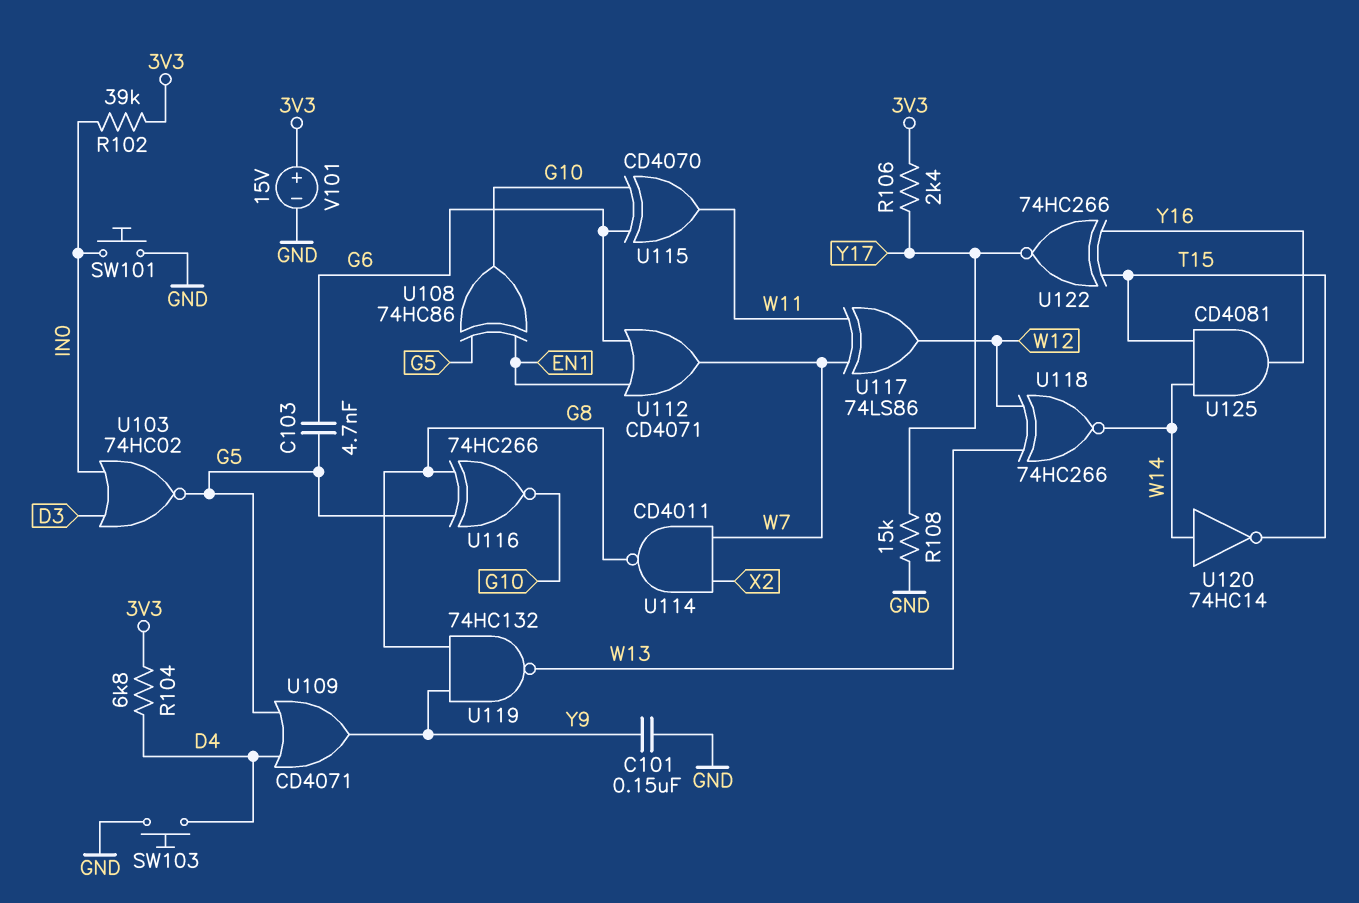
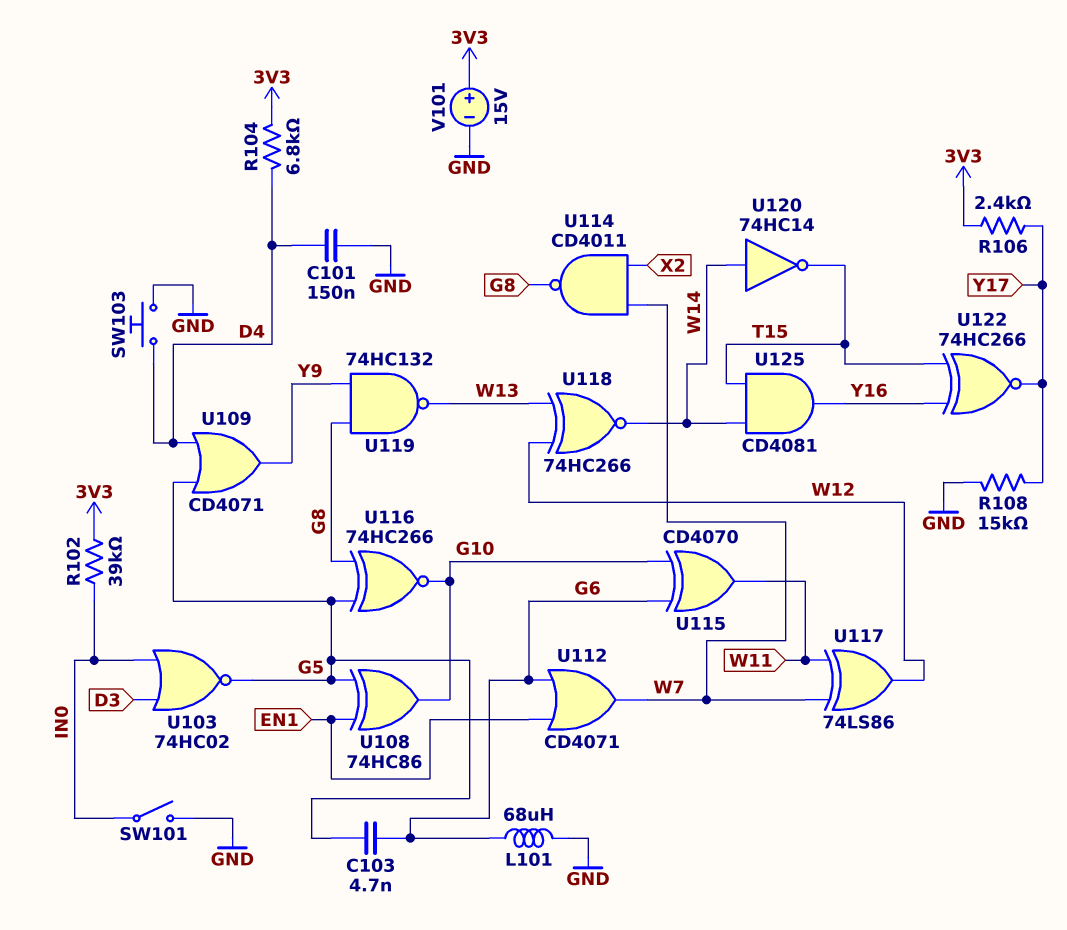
C101: 150nF (GND, Y9) -> 150nF (D4, GND)
L101: none -> 68uH (G6, GND)
SW101: button (GND, IN0) -> switch (GND, IN0)

